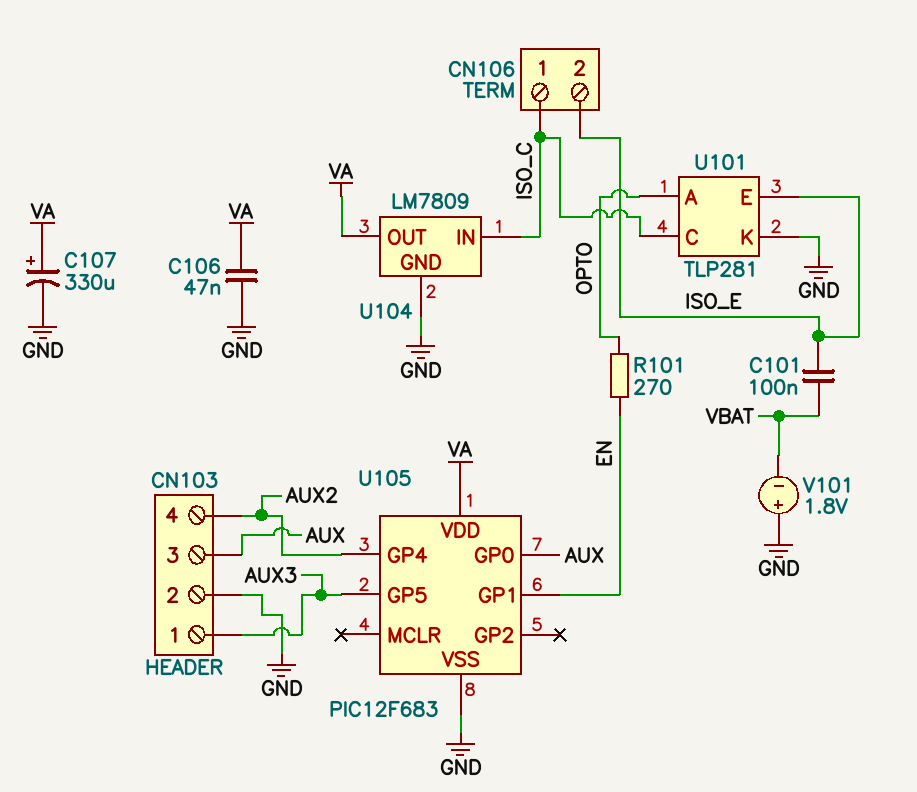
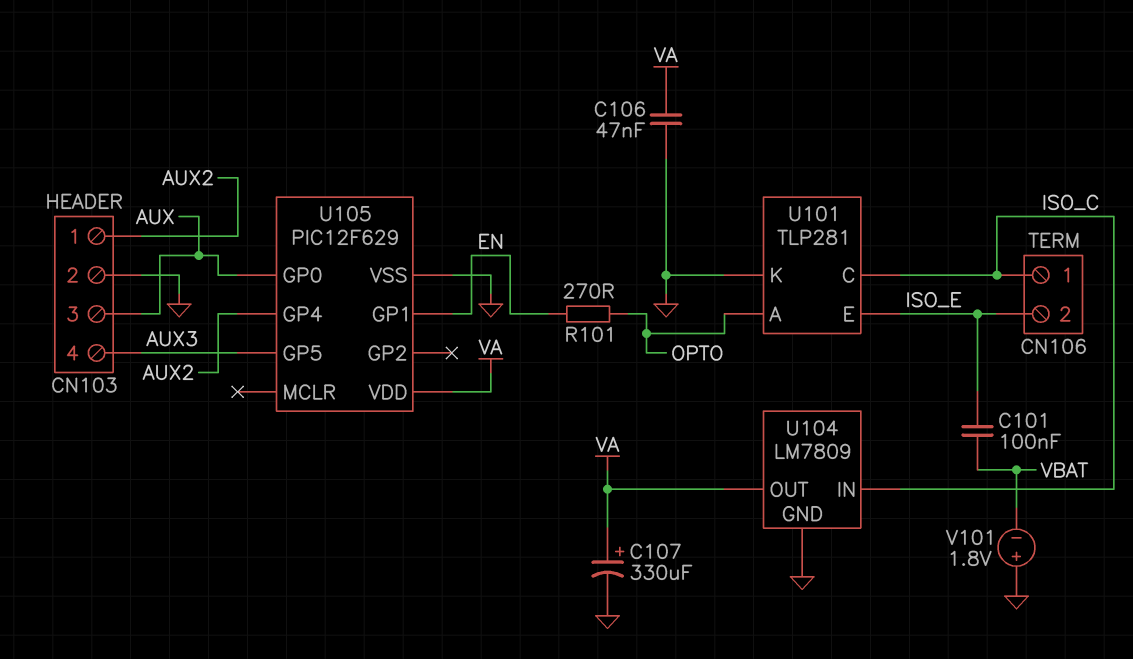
CN103 pin 1: AUX3 -> AUX2
CN103 pin 4: AUX2 -> AUX3
U105: PIC12F683 -> PIC12F629

